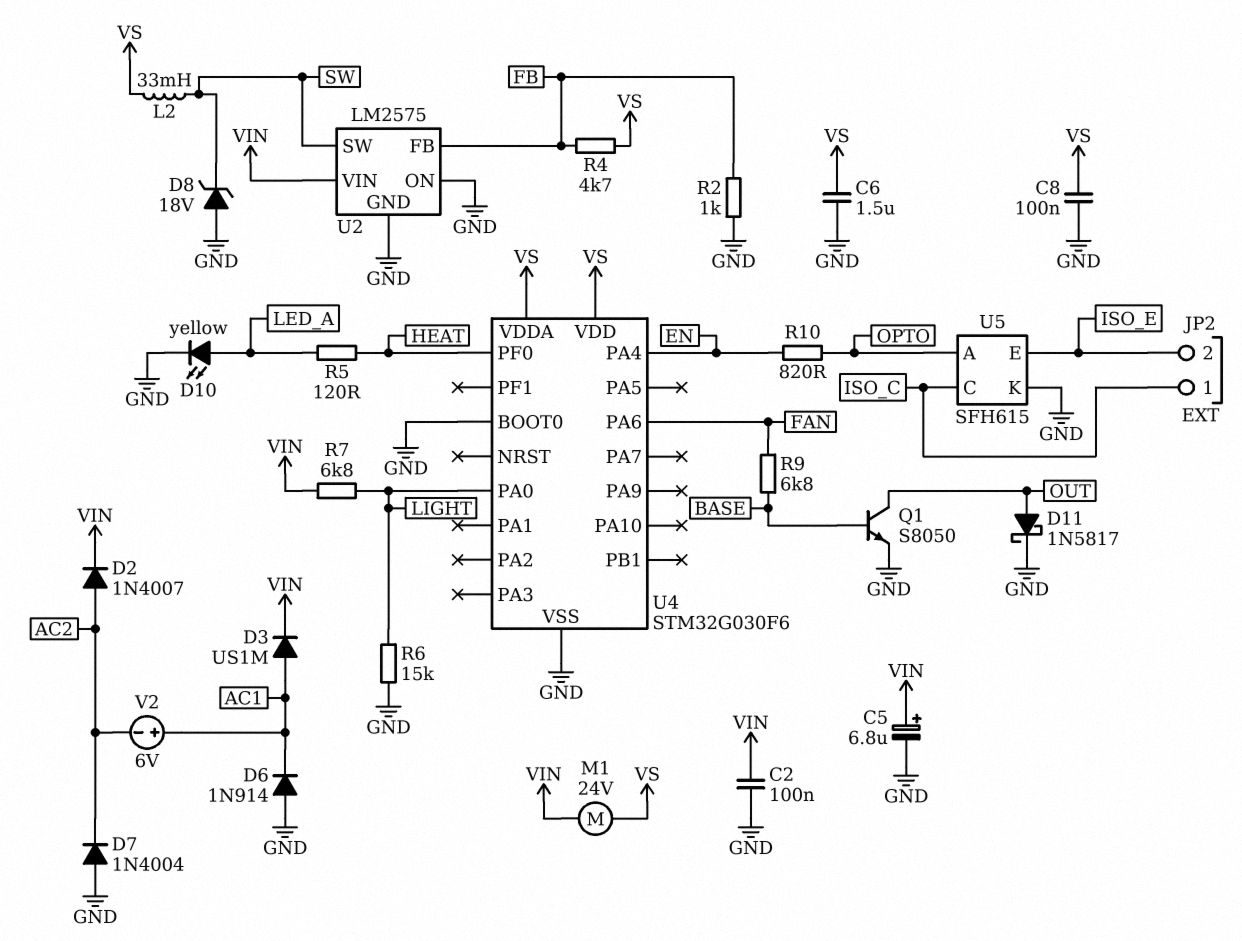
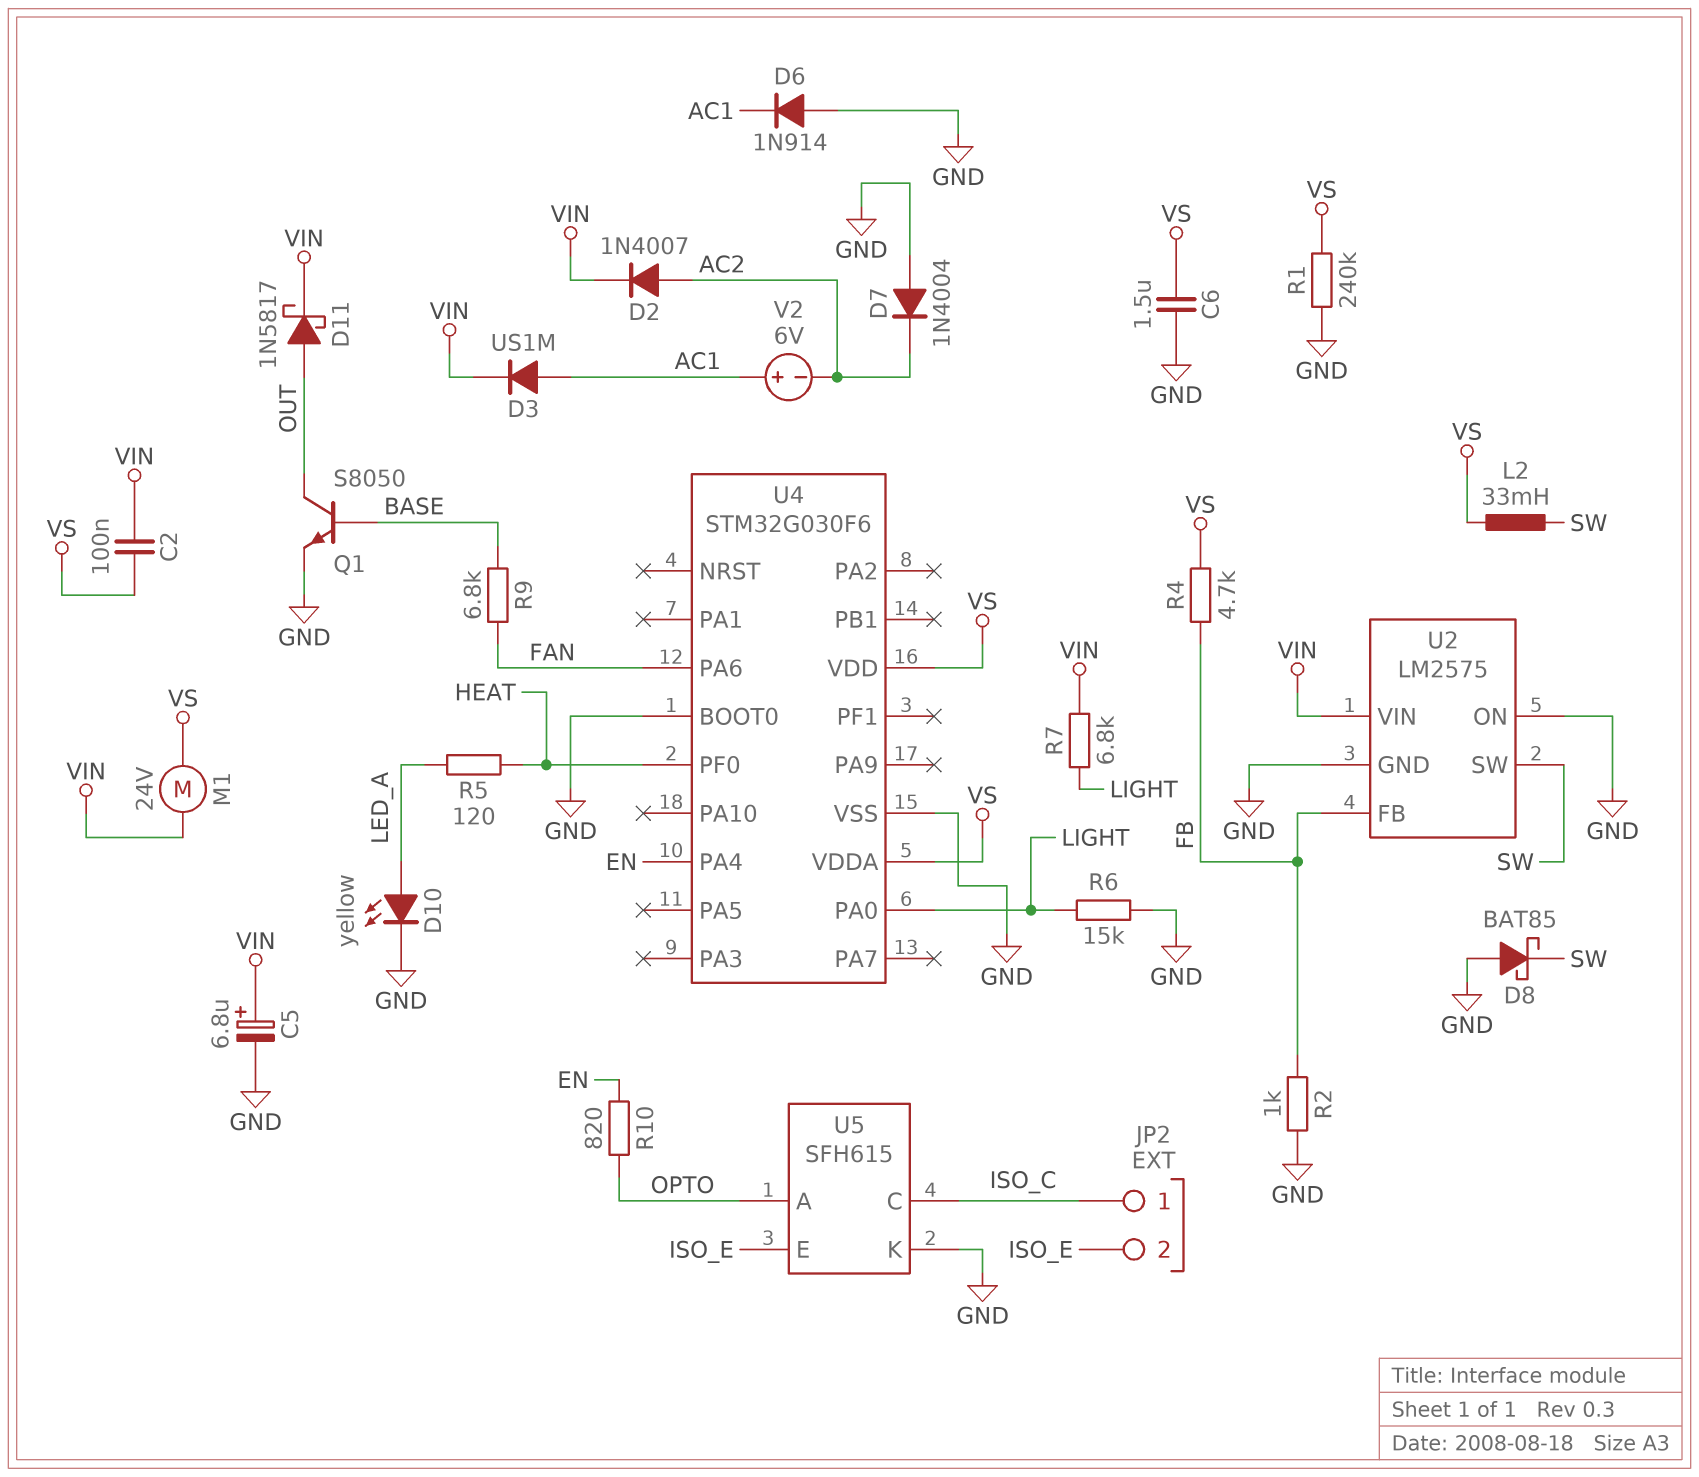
C2: 100nF (GND, VIN) -> 100nF (VIN, VS)
C8: 100nF (GND, VS) -> none
D8: zener 18V (A GND, K SW) -> schottky BAT85 (A GND, K SW)
D11: schottky 1N5817 (A OUT, K GND) -> schottky 1N5817 (A OUT, K VIN)
R1: none -> 240k (GND, VS)

